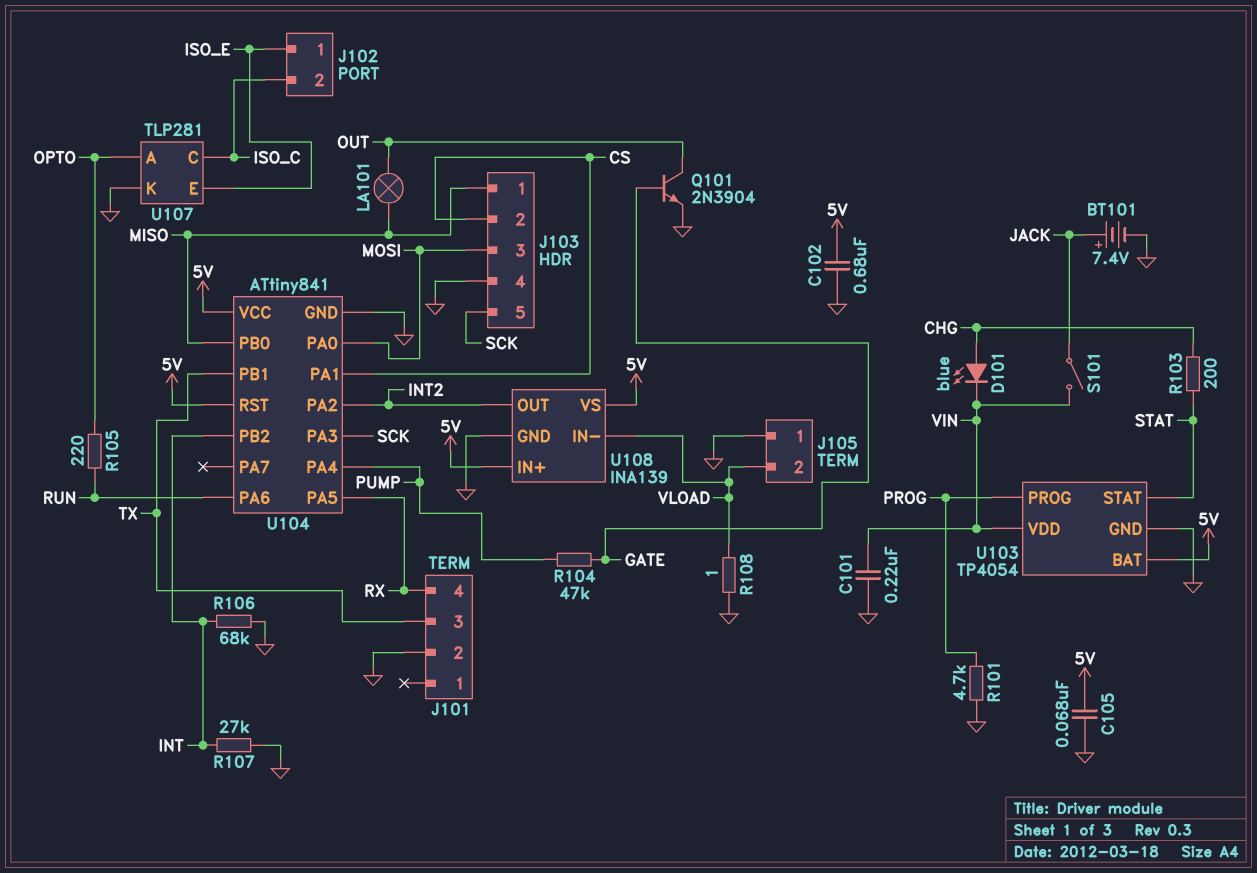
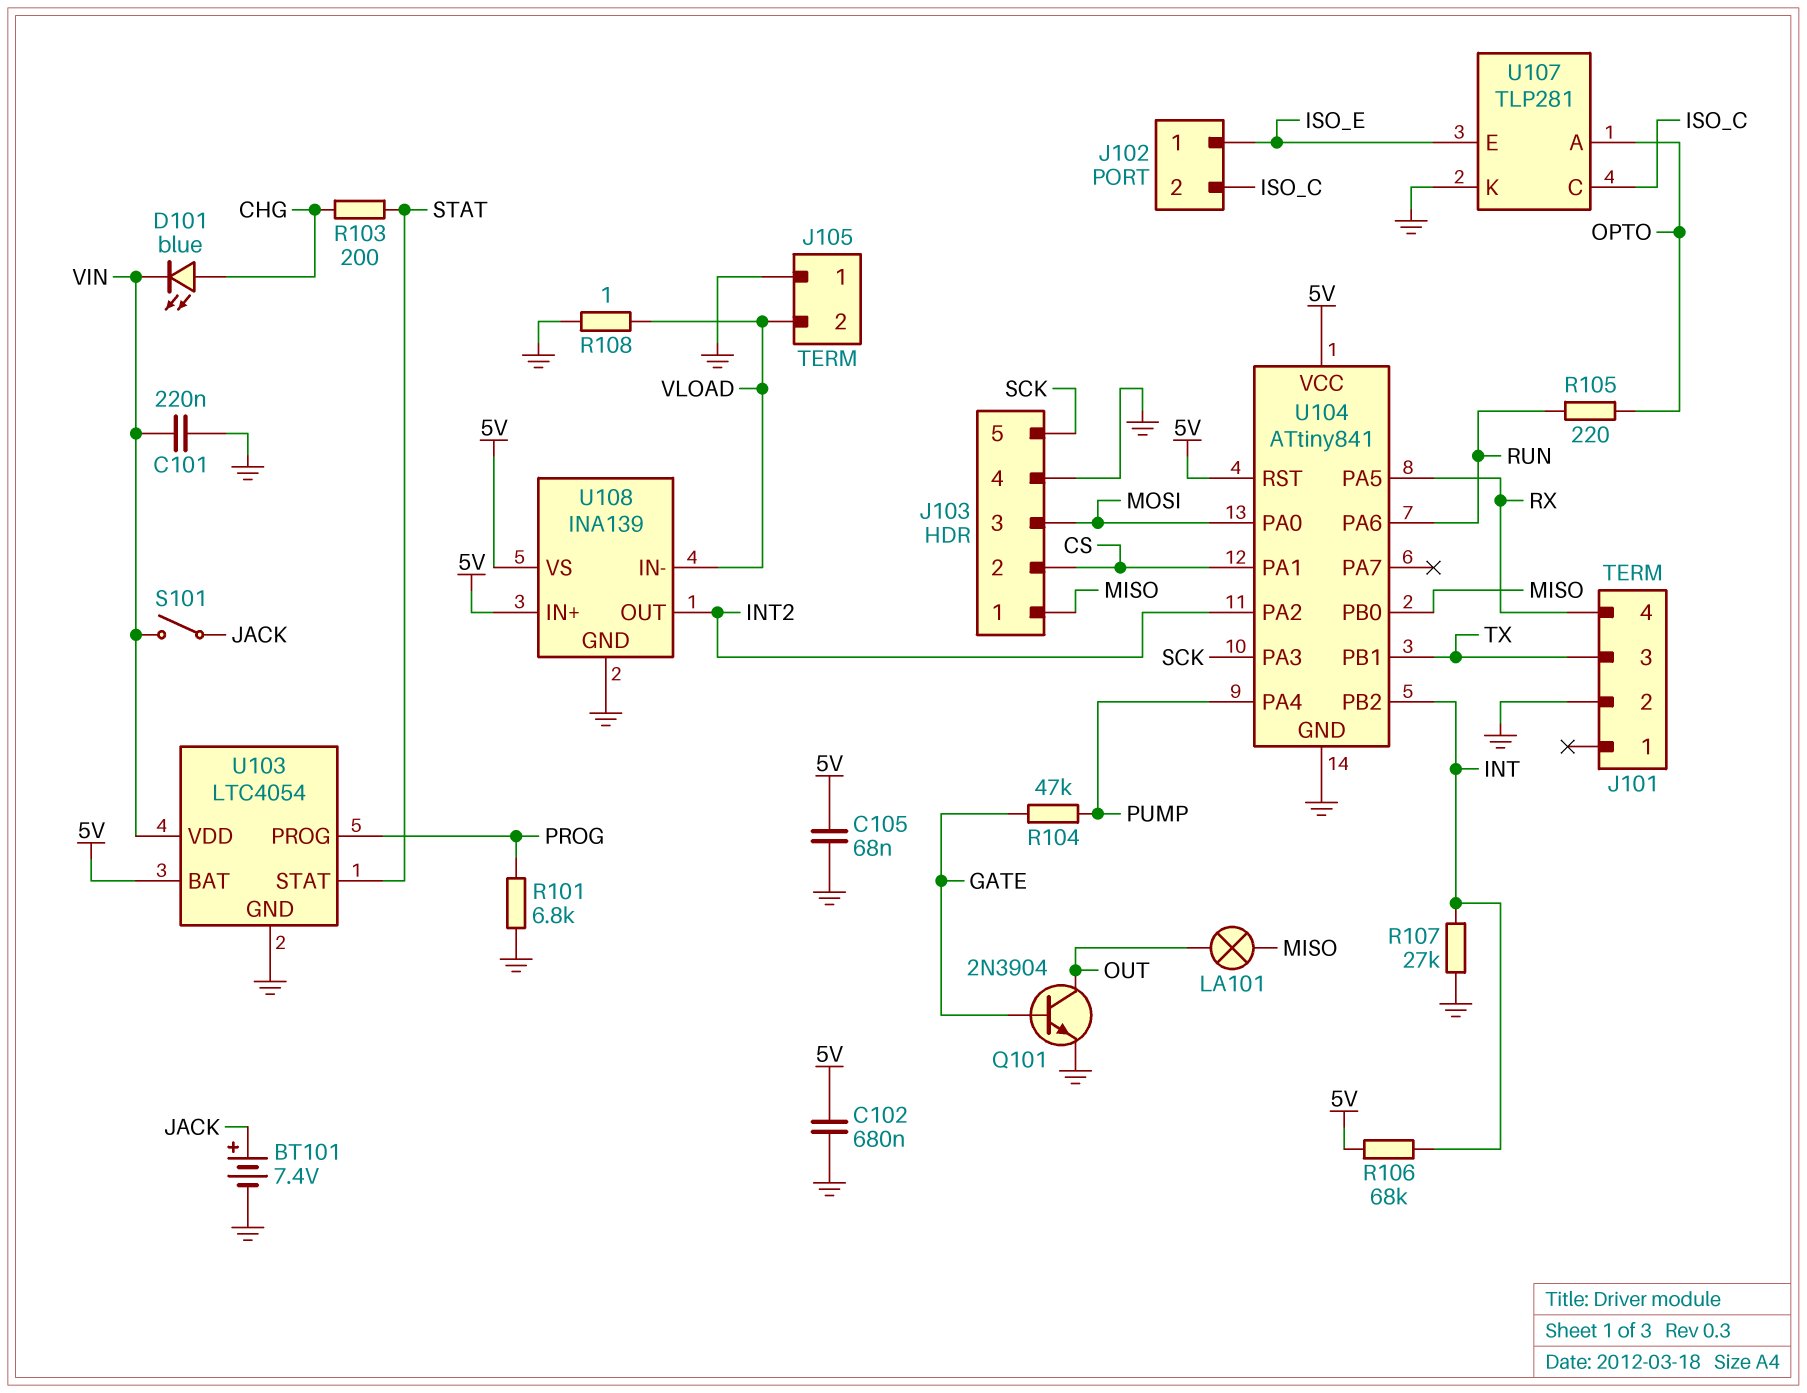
R101: 4.7k (GND, PROG) -> 6.8k (GND, PROG)
R106: 68k (GND, INT) -> 68k (5V, INT)
U103: TP4054 -> LTC4054

